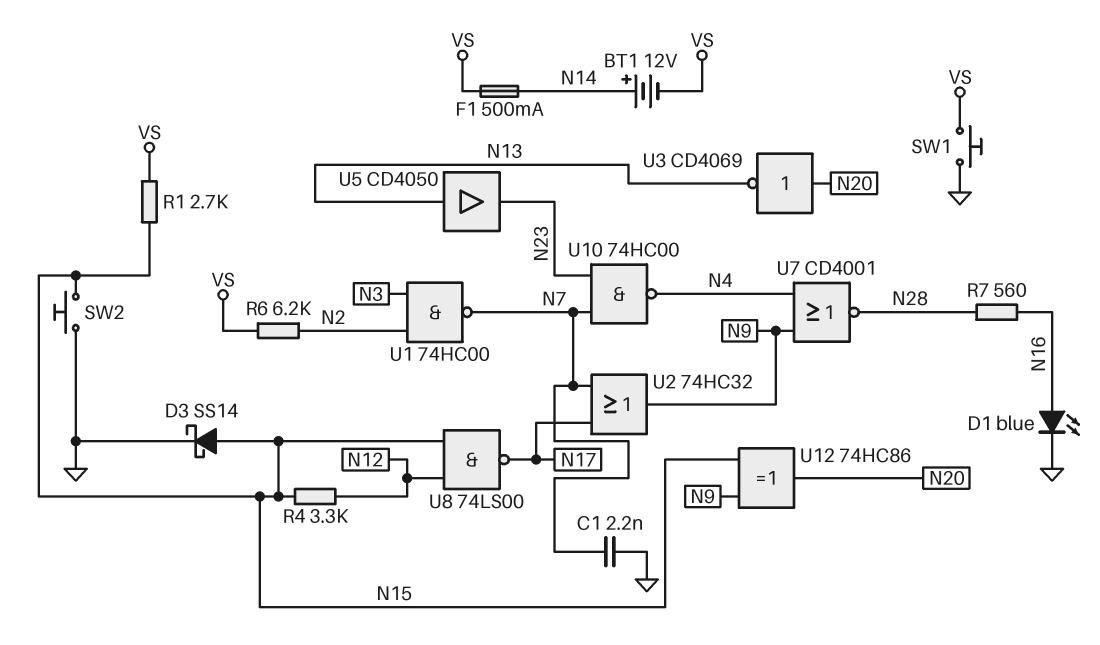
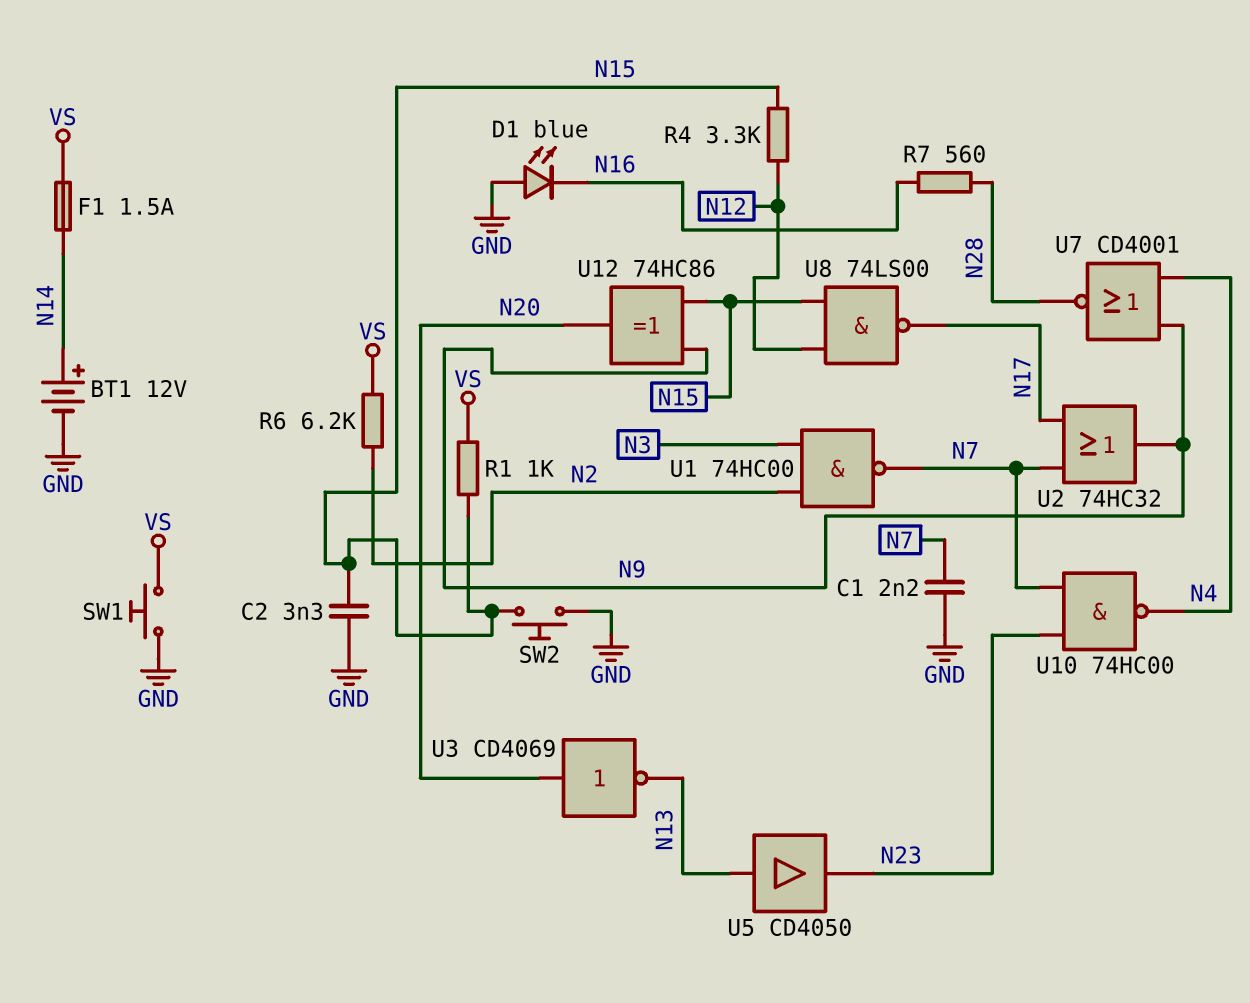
BT1: 12V (plus N14, minus VS) -> 12V (plus N14, minus GND)
C2: none -> 3.3nF (GND, N15)
D1: LED blue (A N16, K GND) -> LED blue (A GND, K N16)
D3: schottky SS14 (A N15, K GND) -> none
F1: 500mA (N14, VS) -> 1.5A (N14, VS)
R1: 2.7k (N15, VS) -> 1k (N15, VS)

